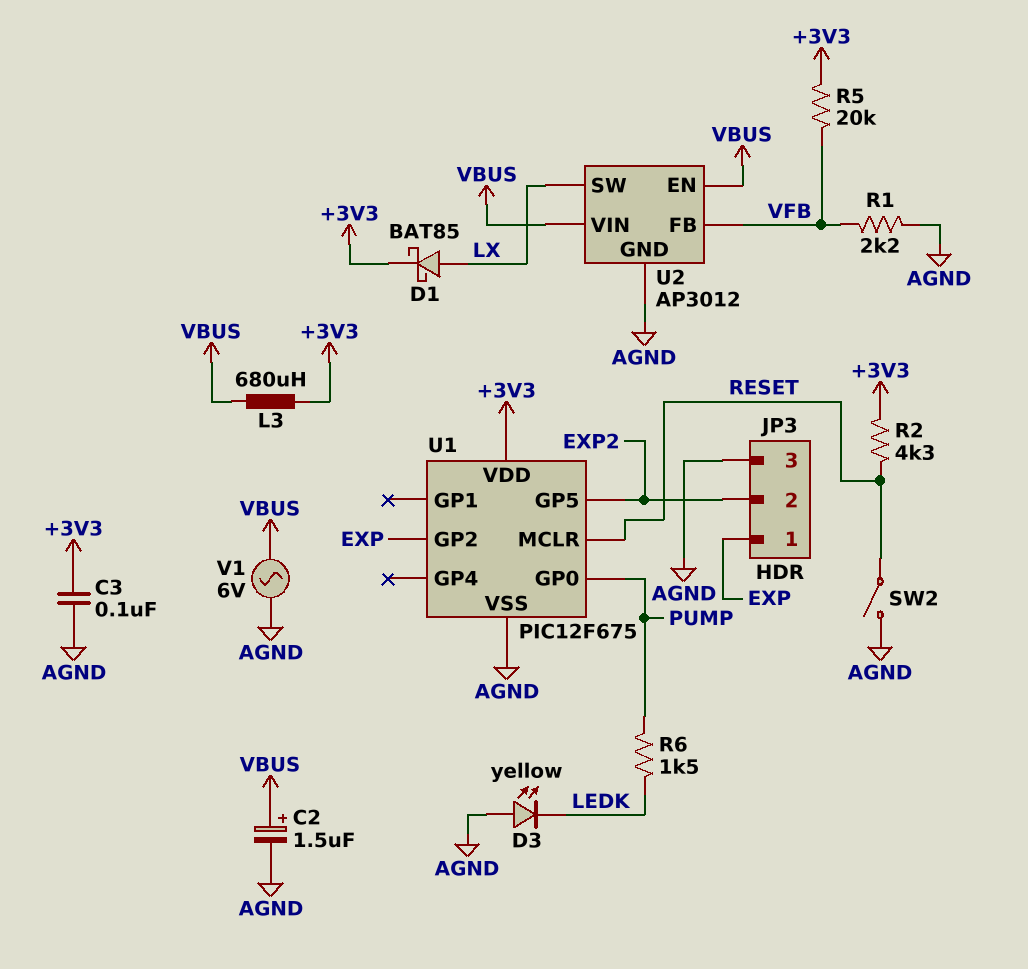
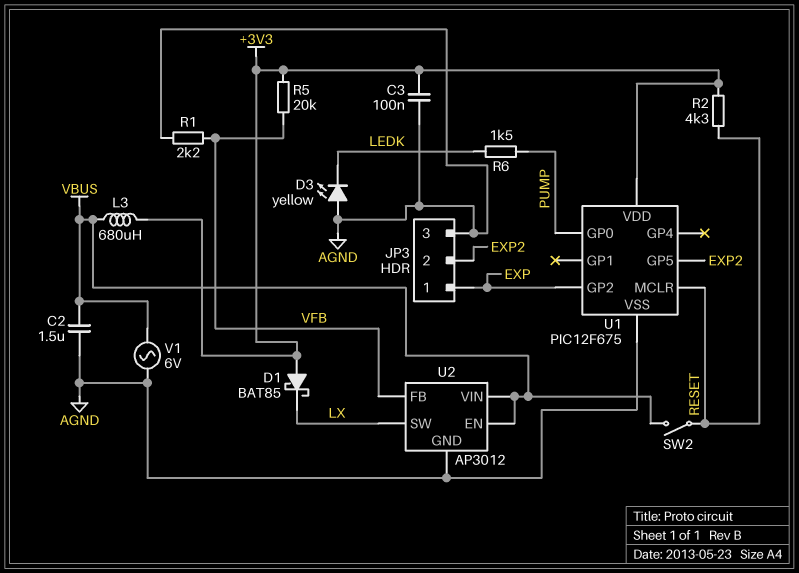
C2: 1.5uF (plus VBUS, minus AGND) -> 1.5uF (AGND, VBUS)
D1: schottky BAT85 (A LX, K +3V3) -> schottky BAT85 (A +3V3, K LX)
SW2: switch (AGND, RESET) -> switch (RESET, VBUS)

